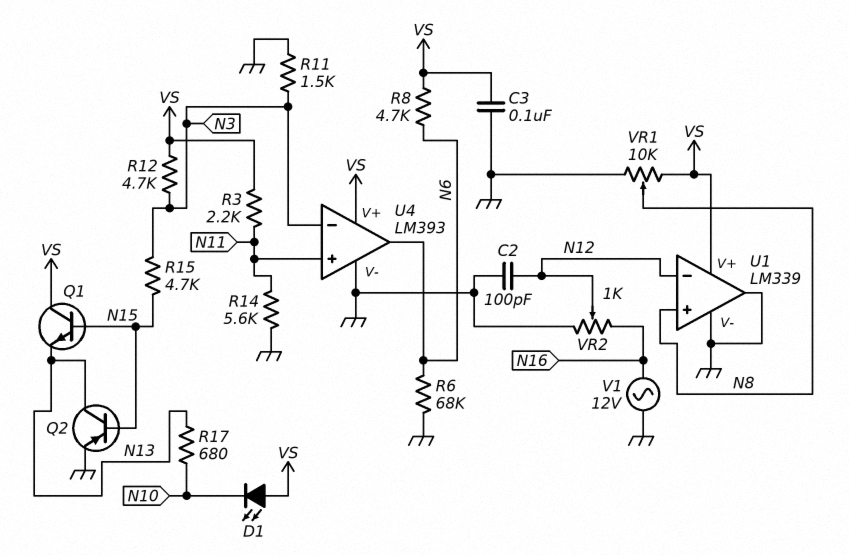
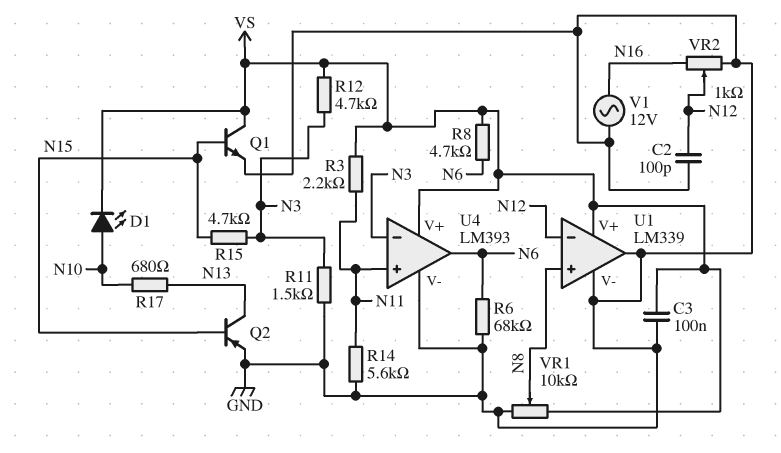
D1: LED (A VS, K N10) -> LED (A N10, K VS)
Q1: NPN (B N15, C VS, E N13) -> NPN (B N15, C VS, E GND)

